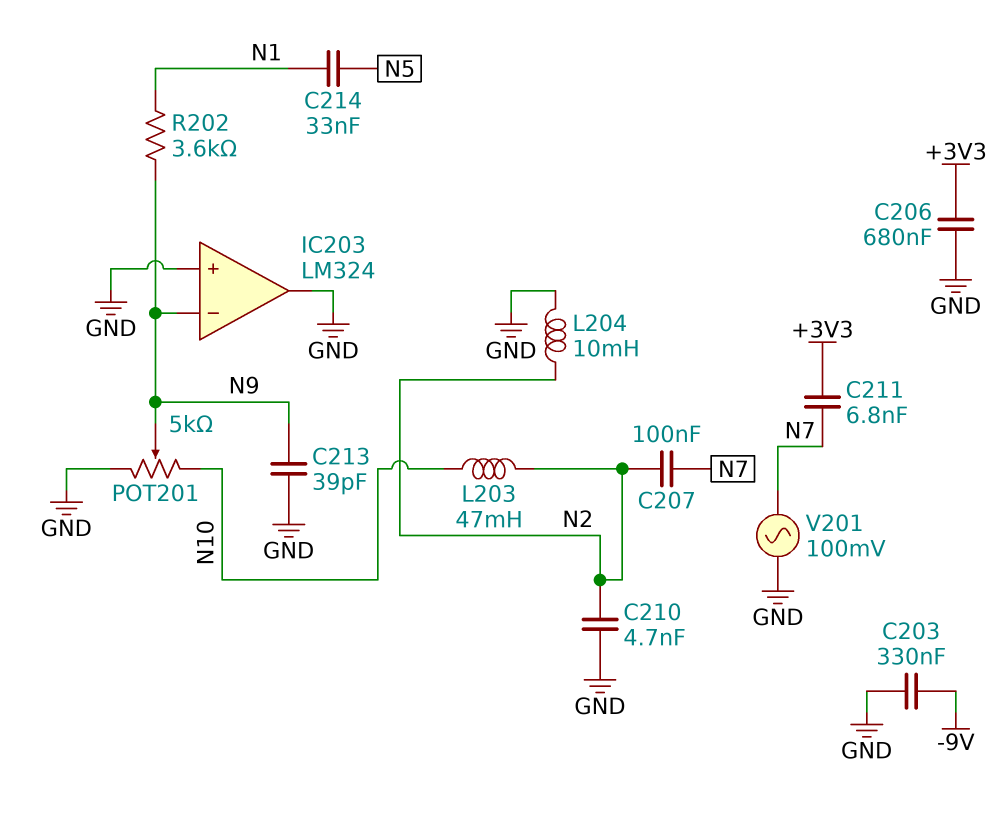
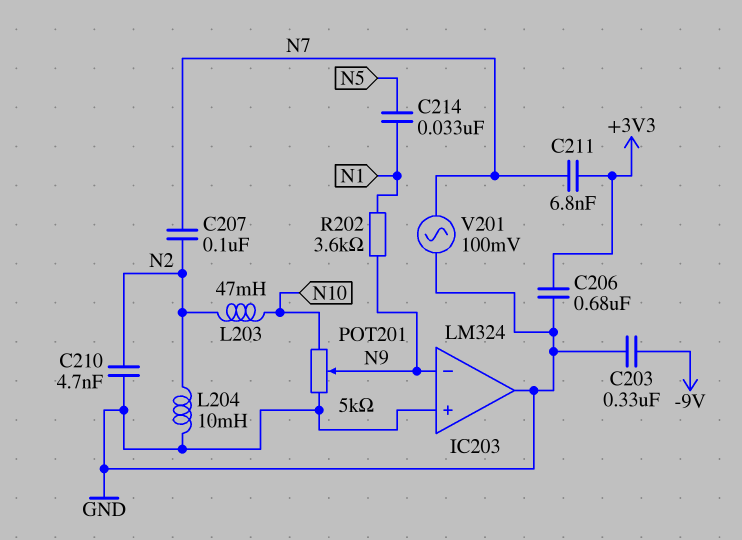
C213: 39pF (GND, N9) -> none

